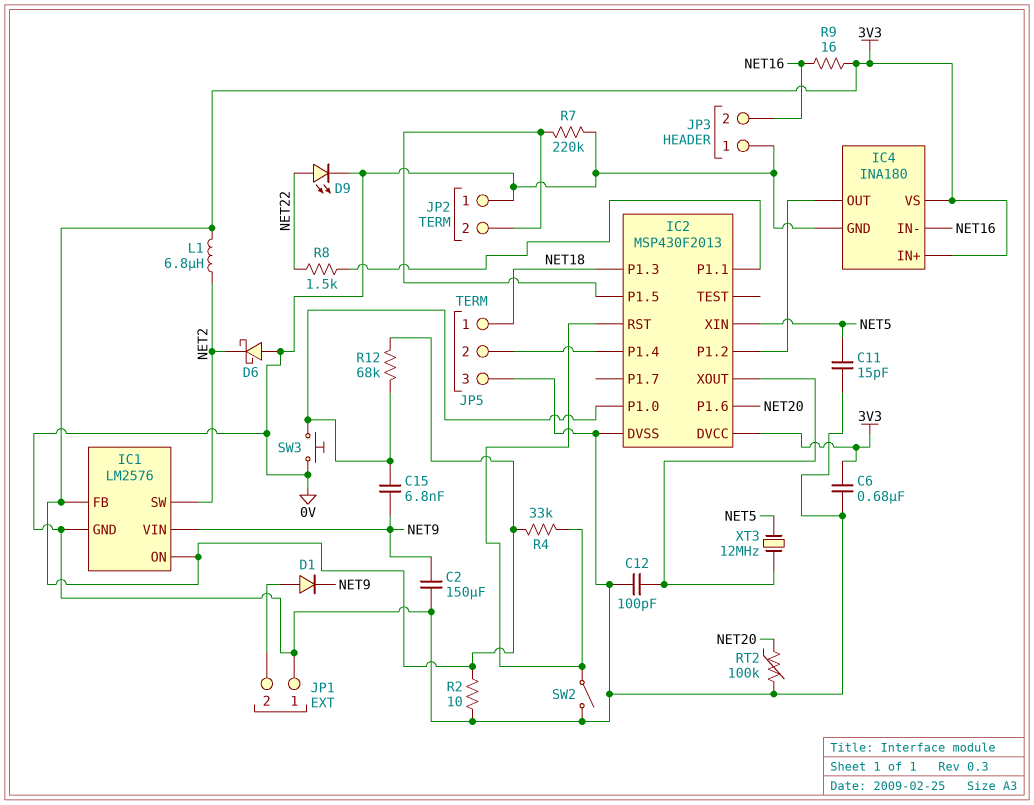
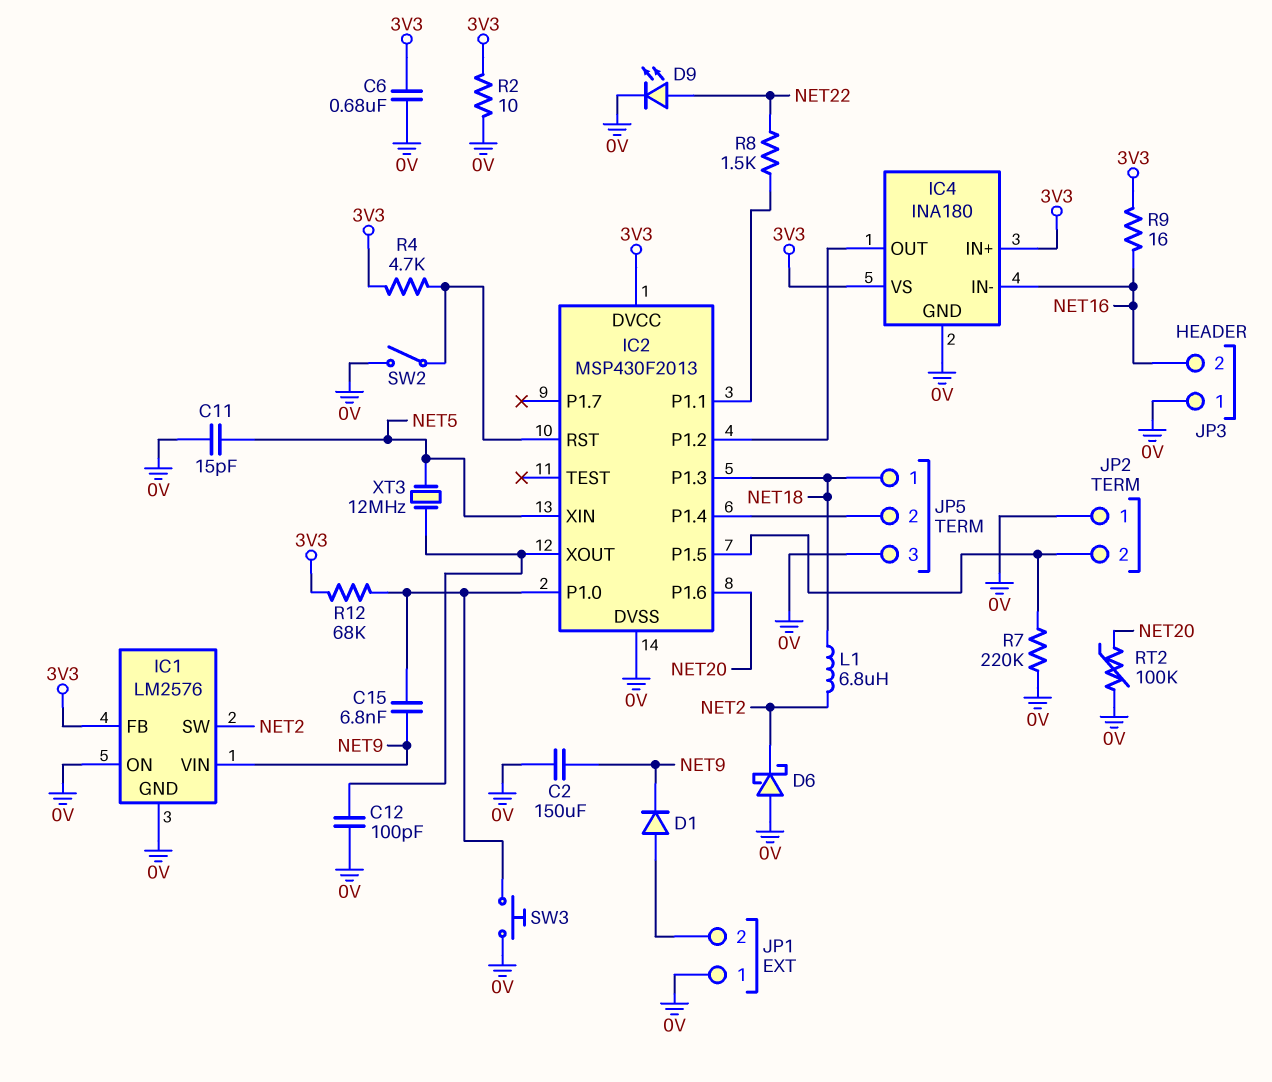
IC1 pin ON: 3V3 -> 0V
L1: 6.8uH (3V3, NET2) -> 6.8uH (NET2, NET18)
R4: 33k (3V3, IC2/RST) -> 4.7k (3V3, IC2/RST)

